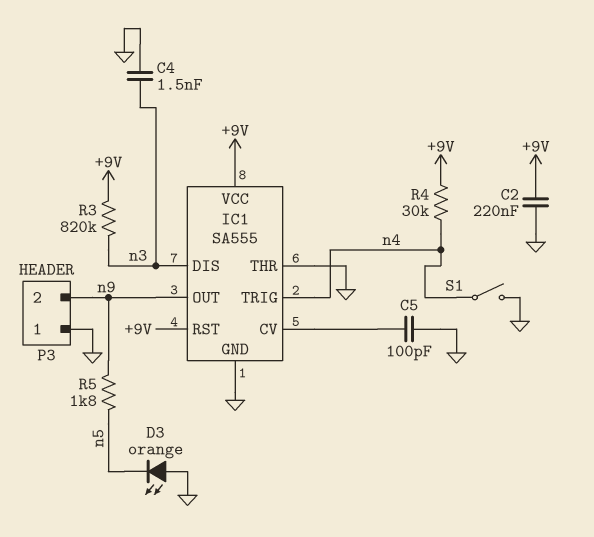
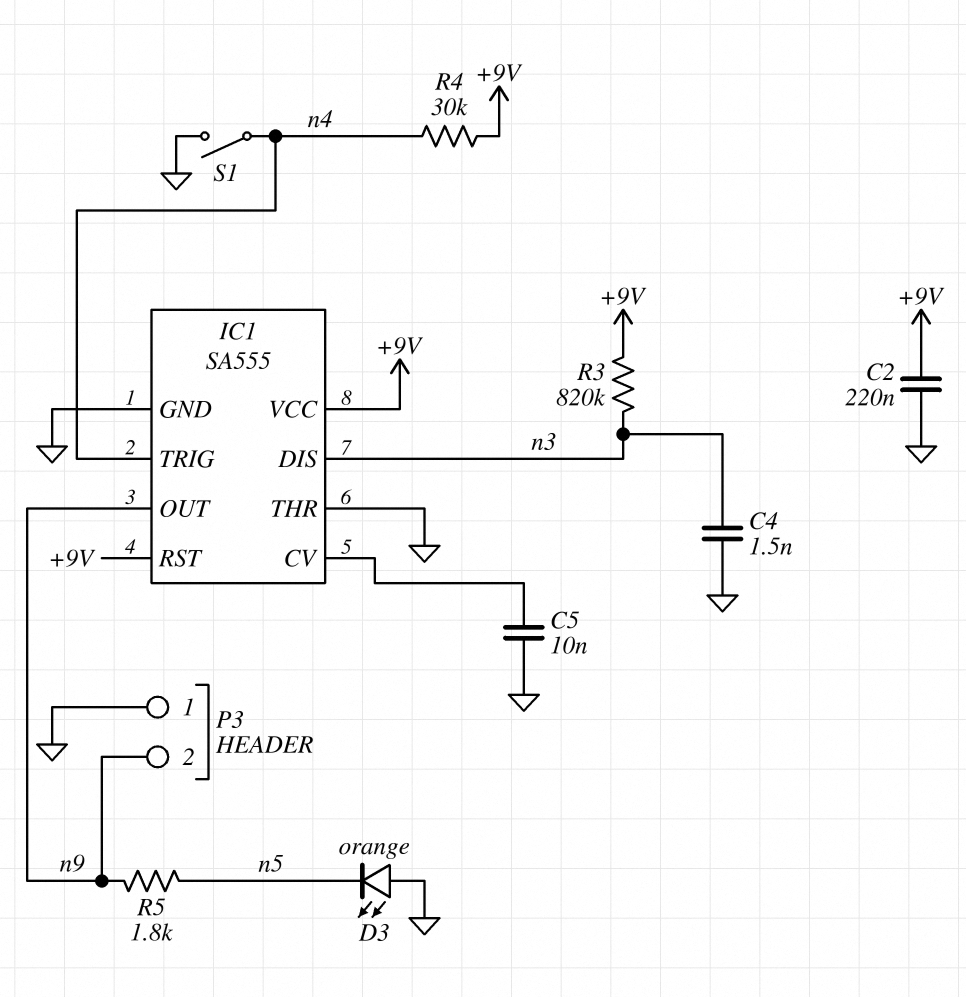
C5: 100pF (GND, IC1/CV) -> 10nF (GND, IC1/CV)

